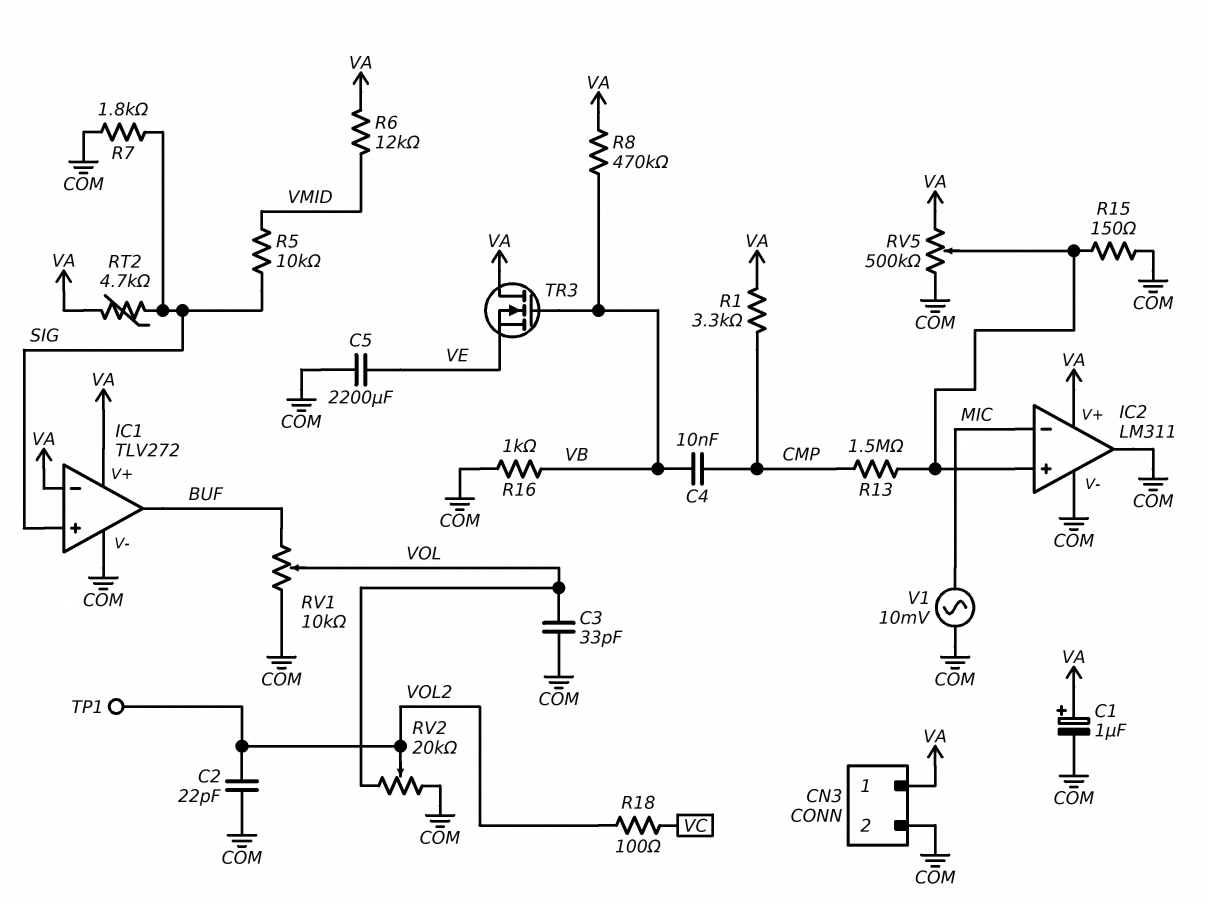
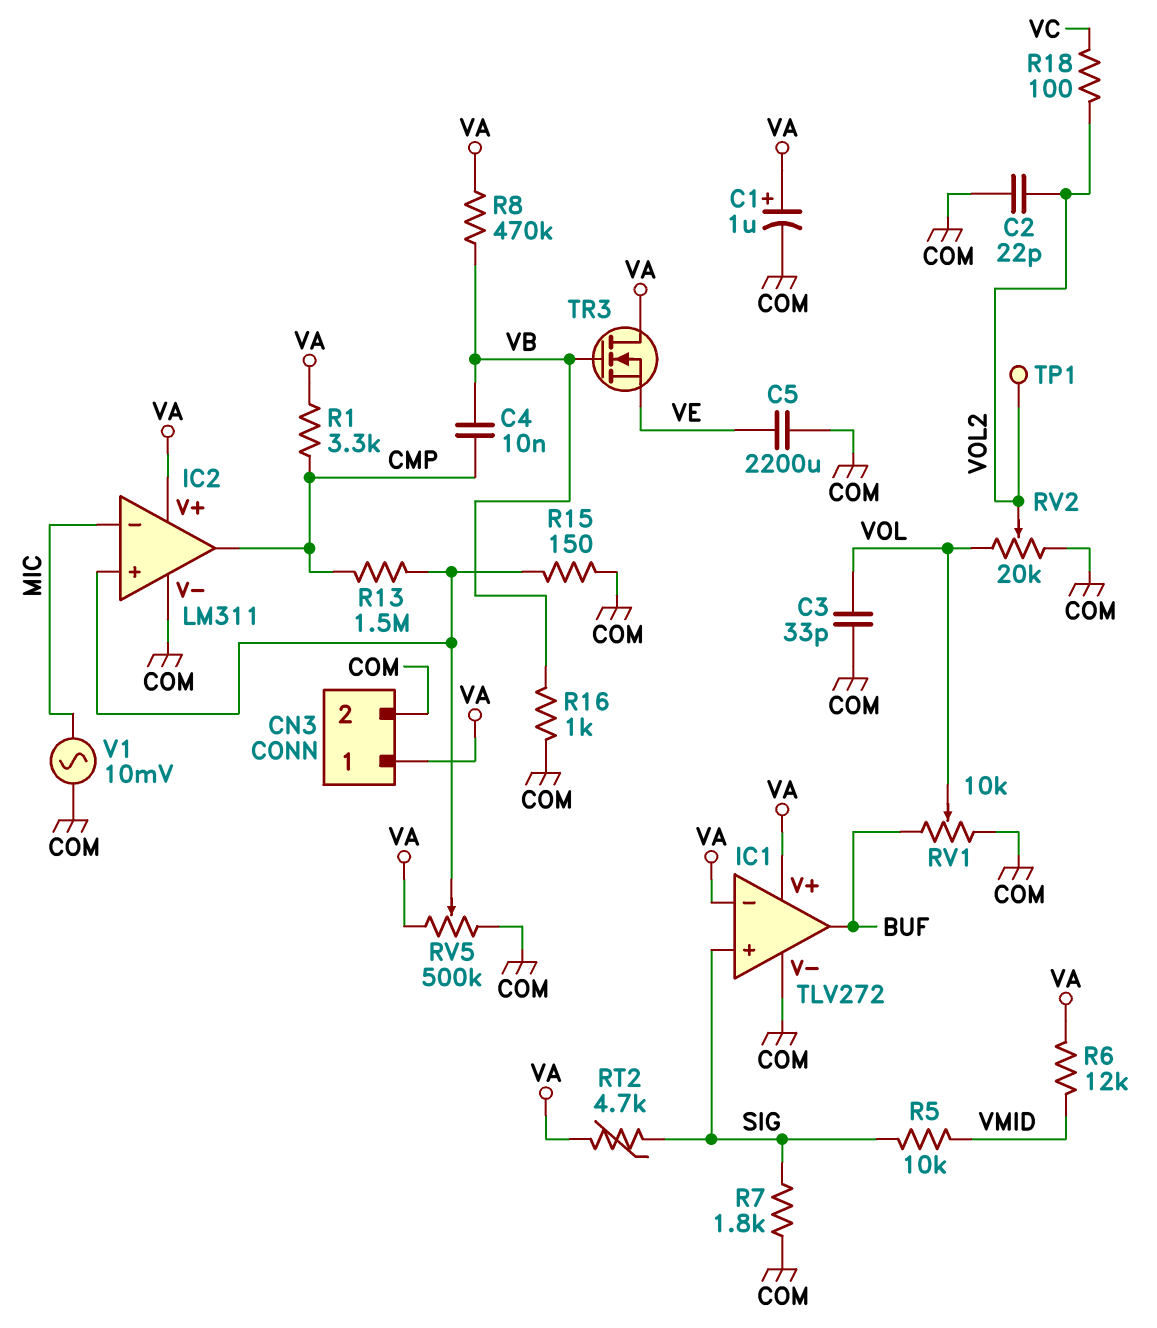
IC2 pin out: COM -> CMP

